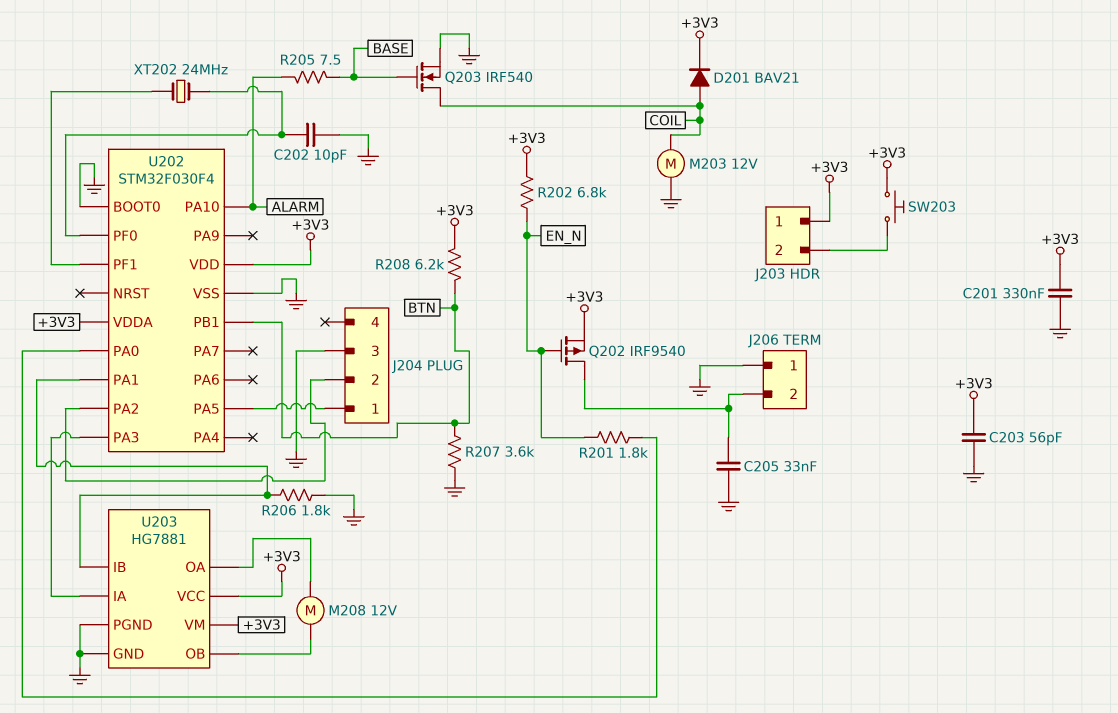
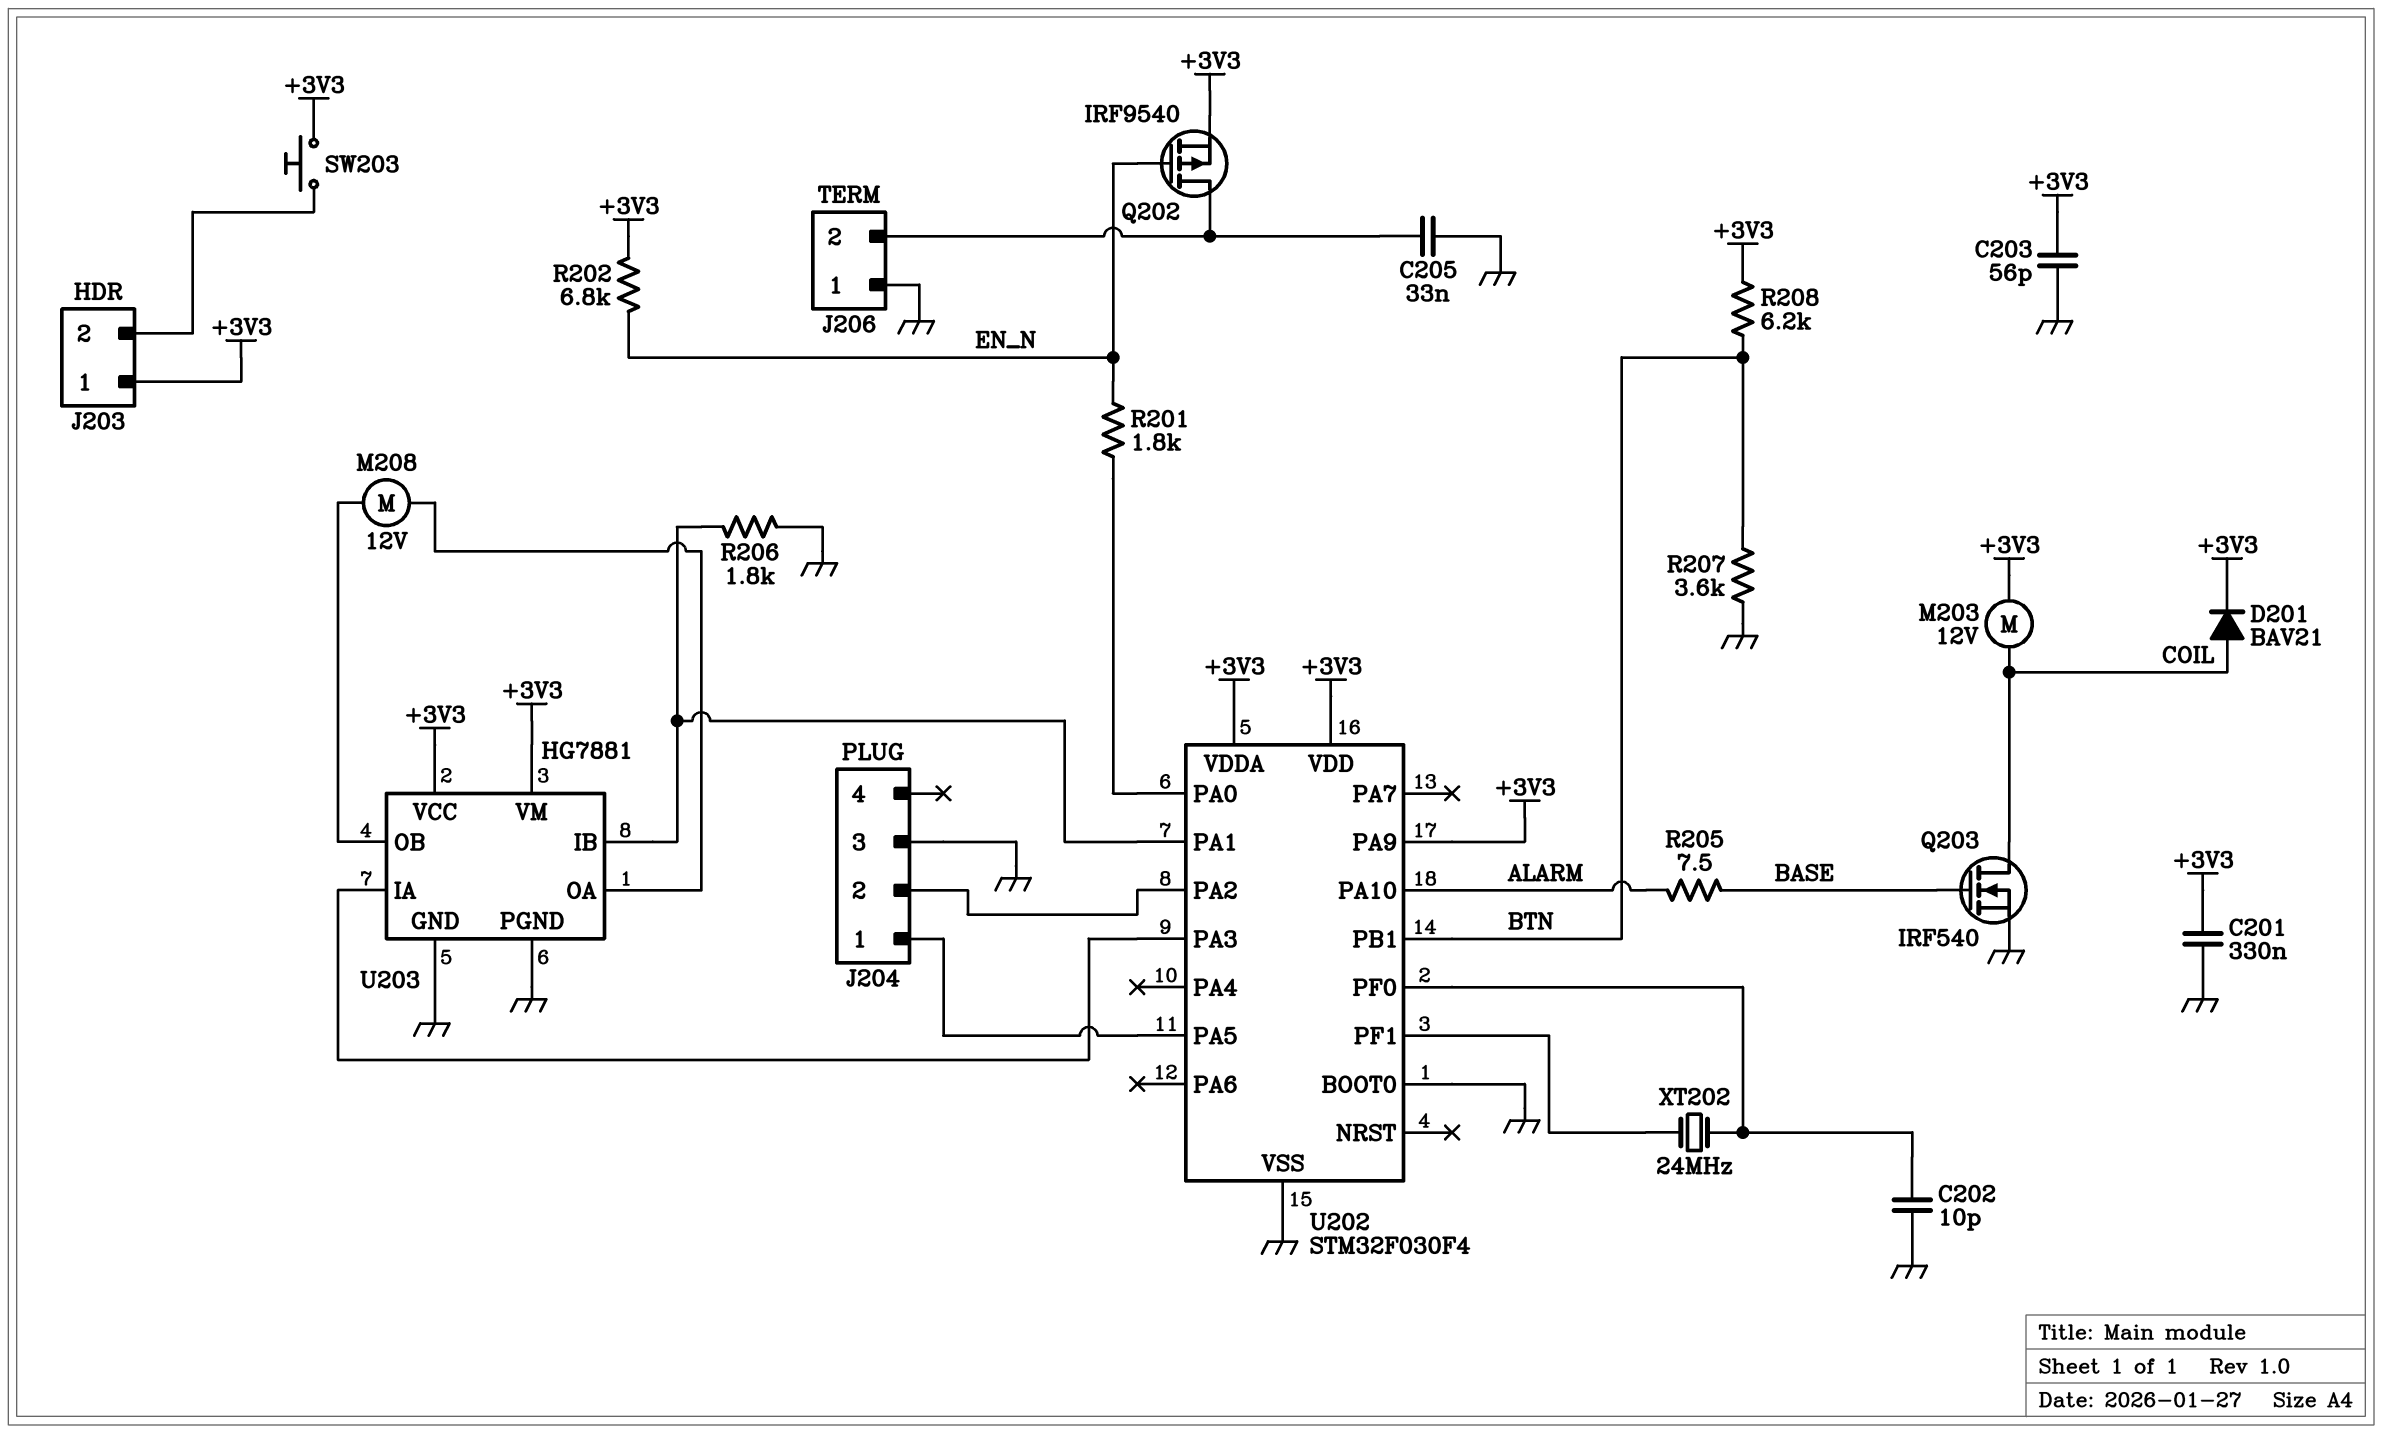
M203: motor 12V (COIL, GND) -> motor 12V (+3V3, COIL)
U202 pin PA9: none -> +3V3

